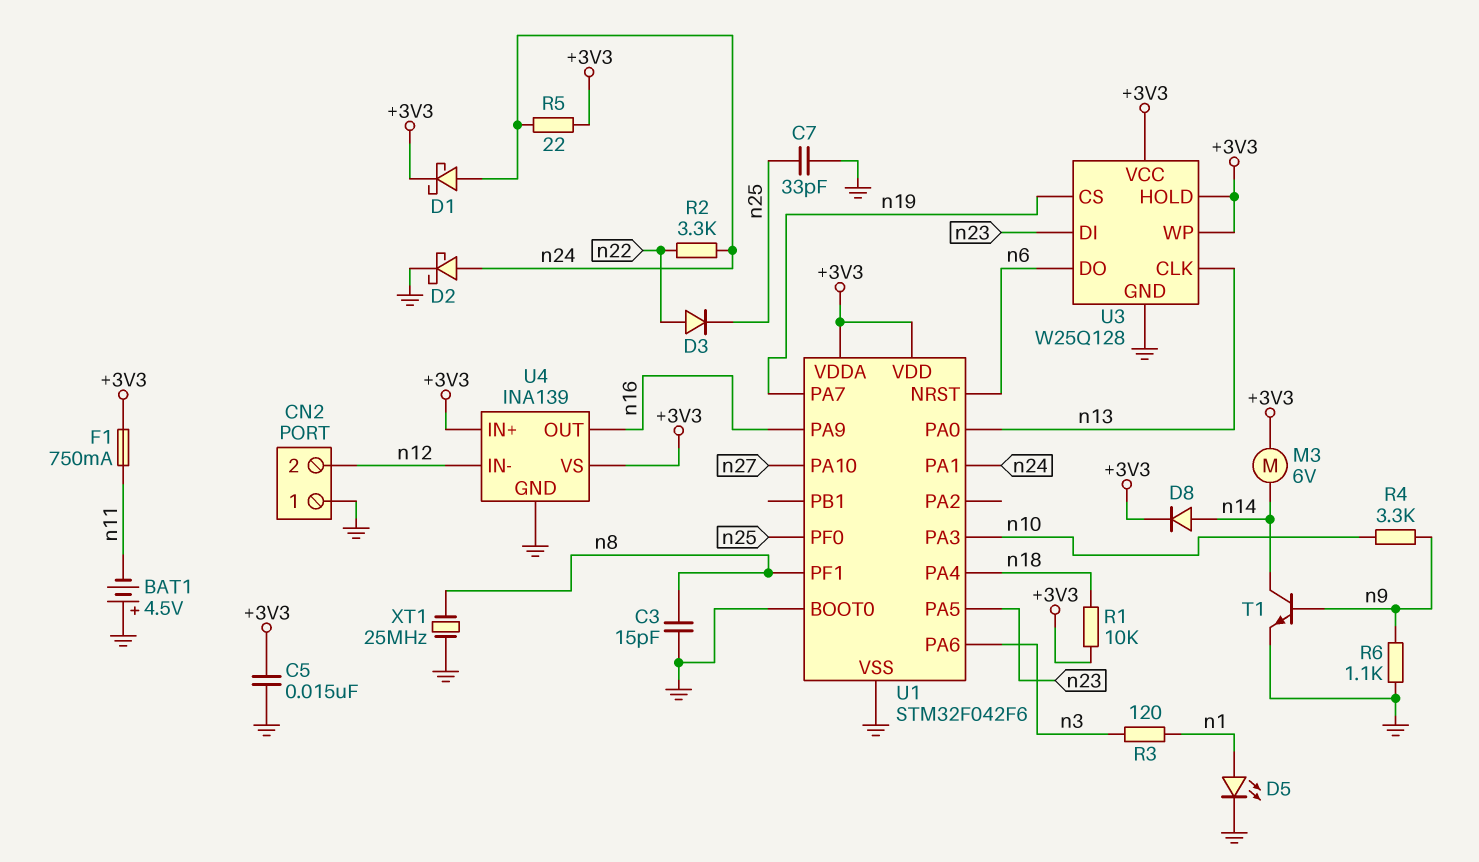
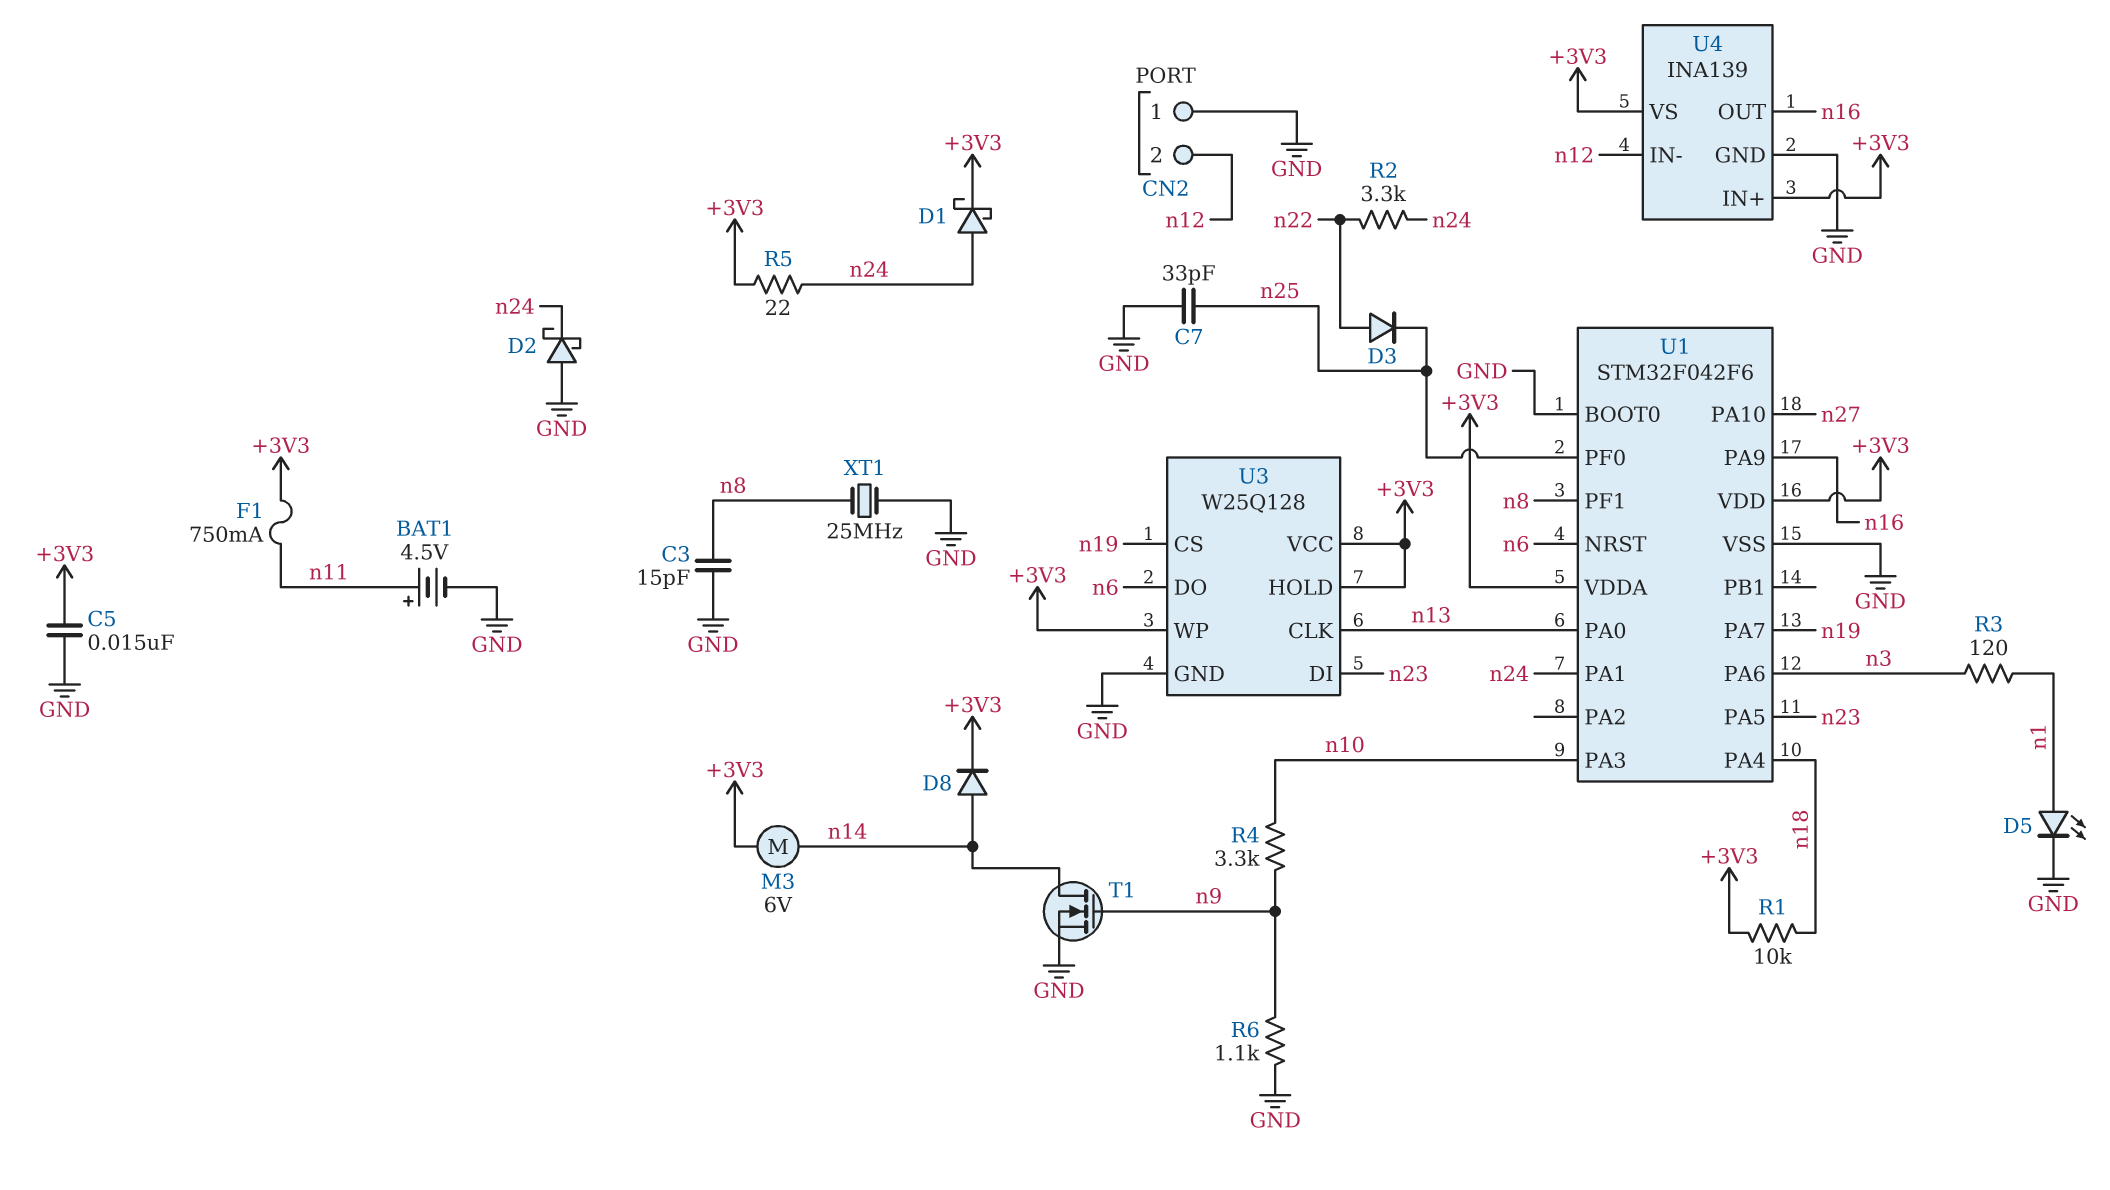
BAT1: 4.5V (plus GND, minus n11) -> 4.5V (plus n11, minus GND)
D2: schottky (A n24, K GND) -> schottky (A GND, K n24)
T1: NPN (B n9, C n14, E GND) -> NMOS (G n9, D n14, S GND)

